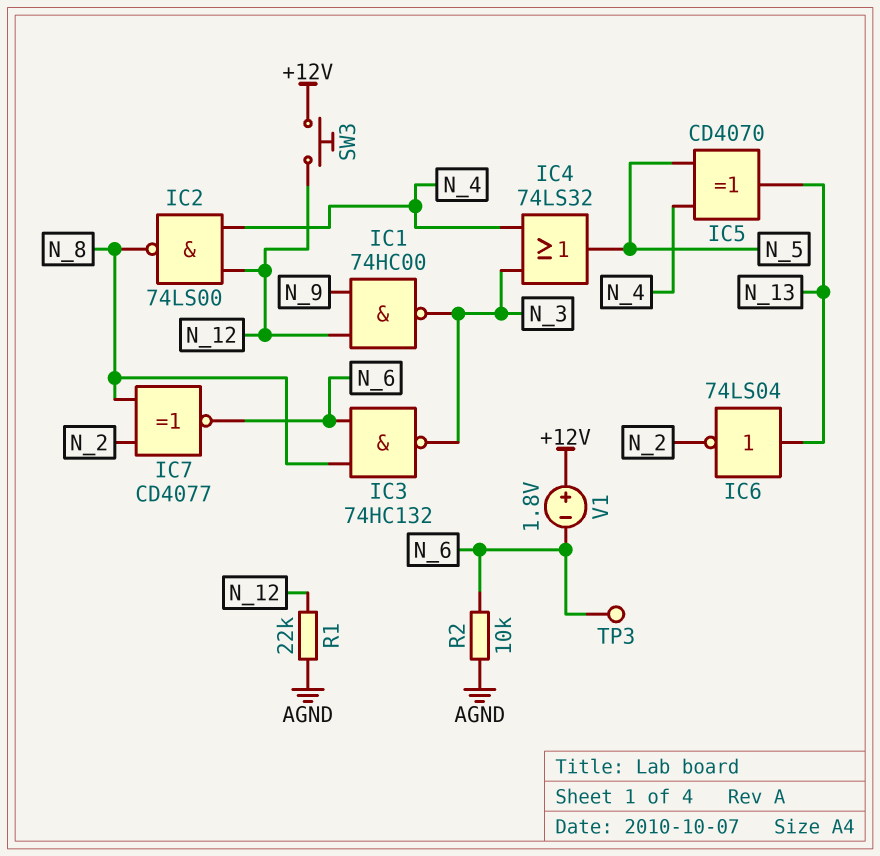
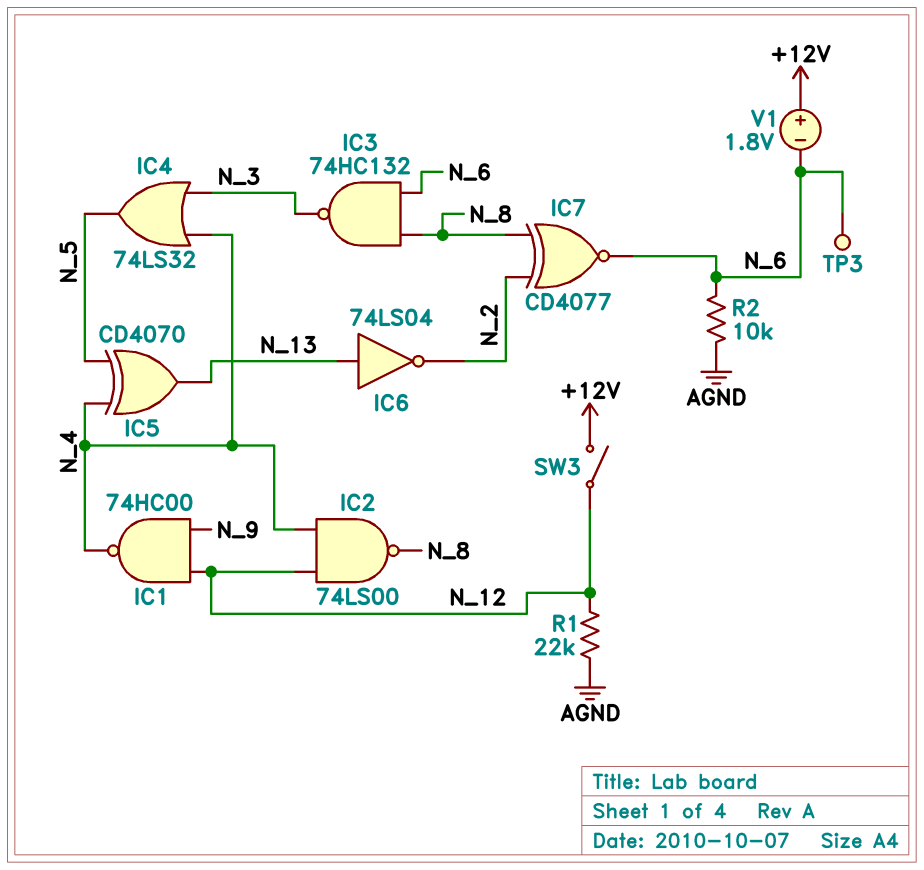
IC1: NAND 74HC00 (in N_9, in N_12, out N_3) -> NAND 74HC00 (in N_9, in N_12, out N_4)
SW3: button (+12V, N_12) -> switch (+12V, N_12)

